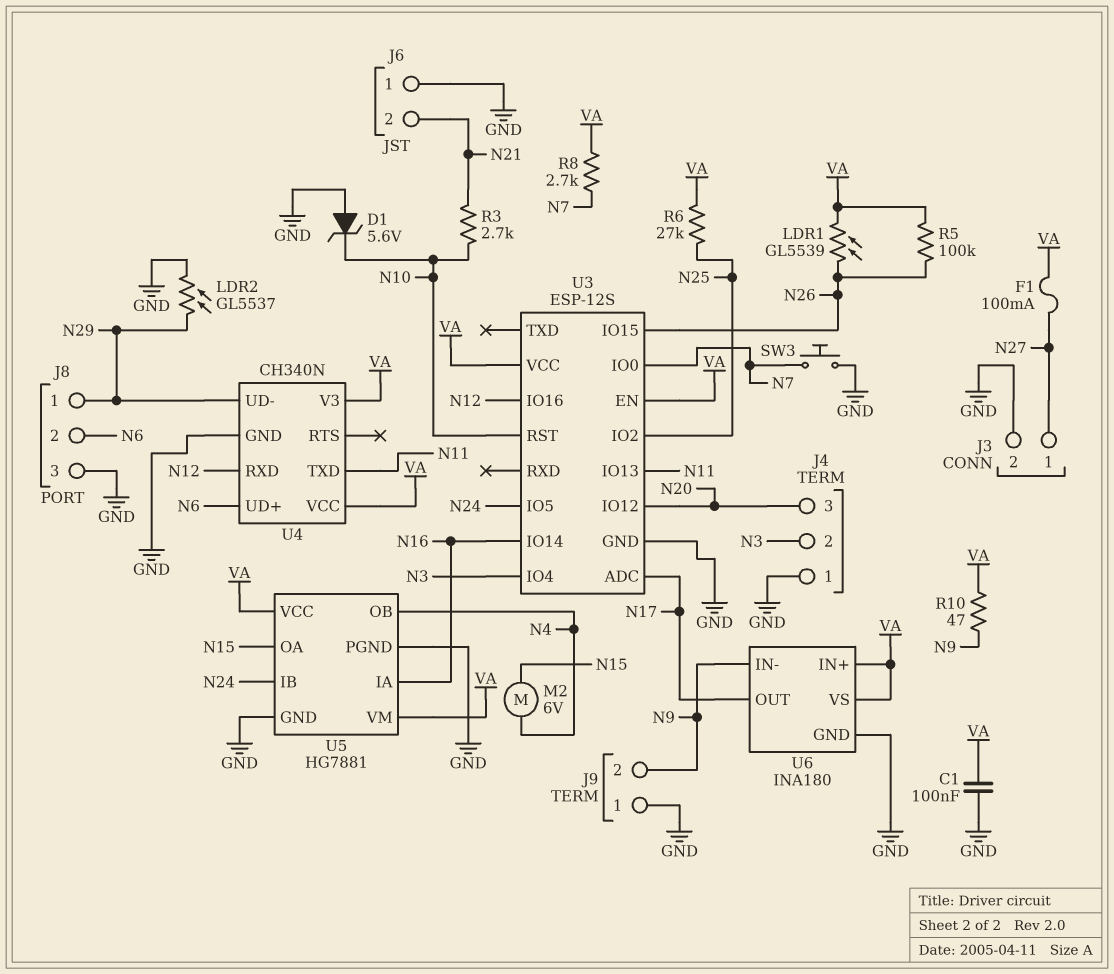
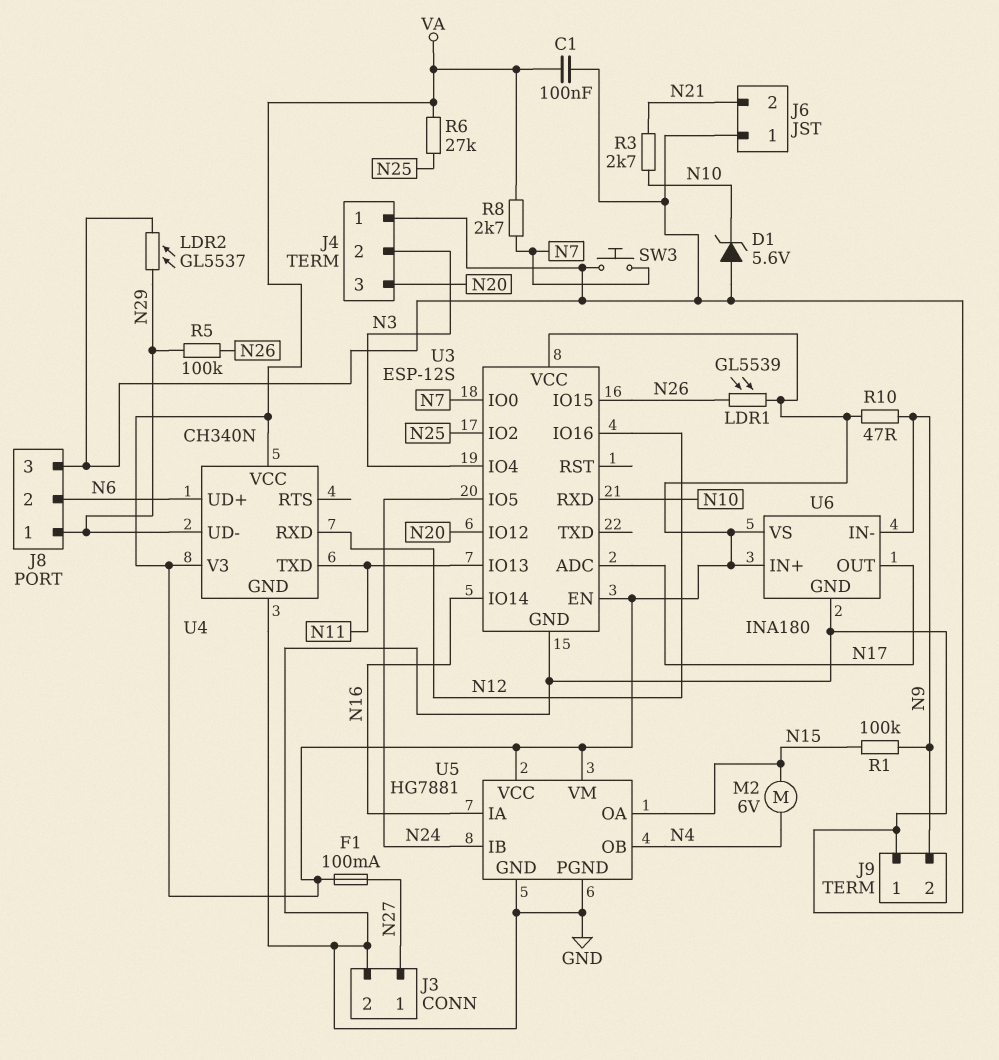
R1: none -> 100k (N9, N15)
R5: 100k (N26, VA) -> 100k (N26, N29)
U3 pin RST: N10 -> none
U3 pin RXD: none -> N10

